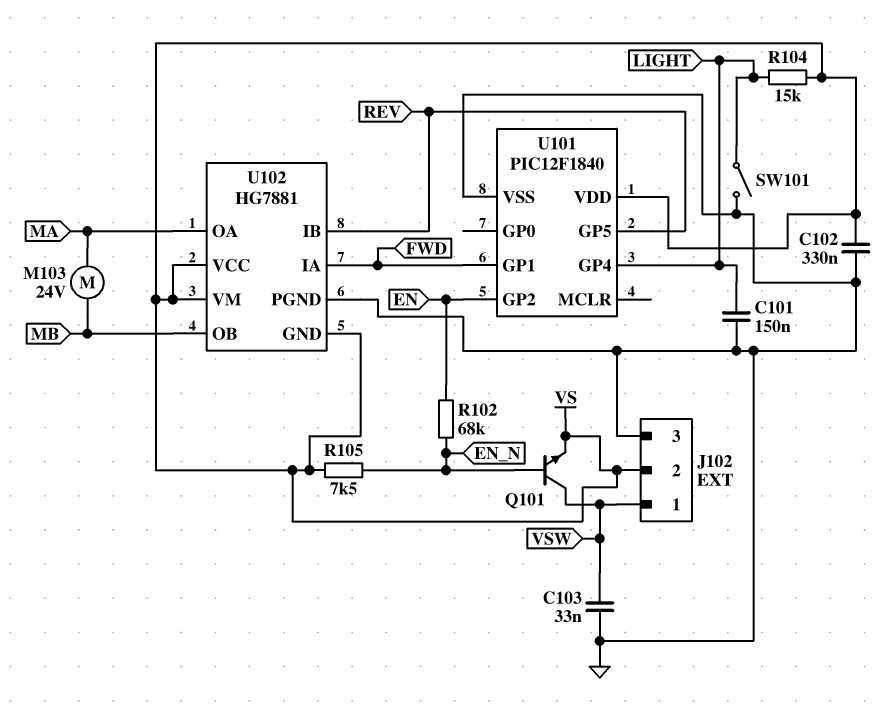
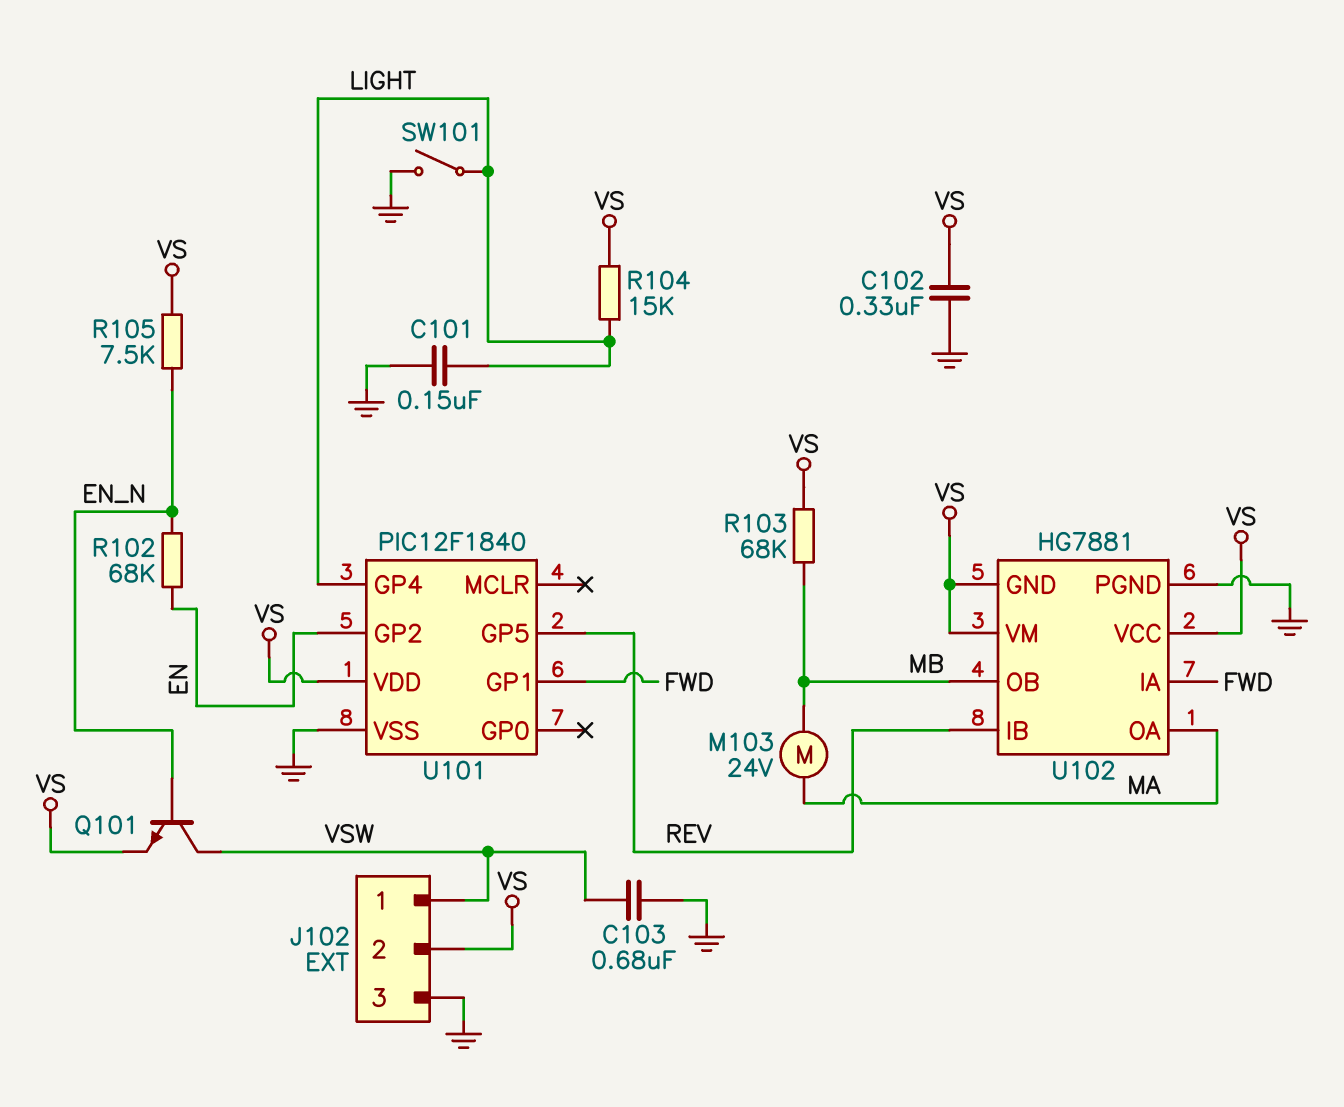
C103: 33nF (GND, VSW) -> 680nF (GND, VSW)
R103: none -> 68k (MB, VS)

